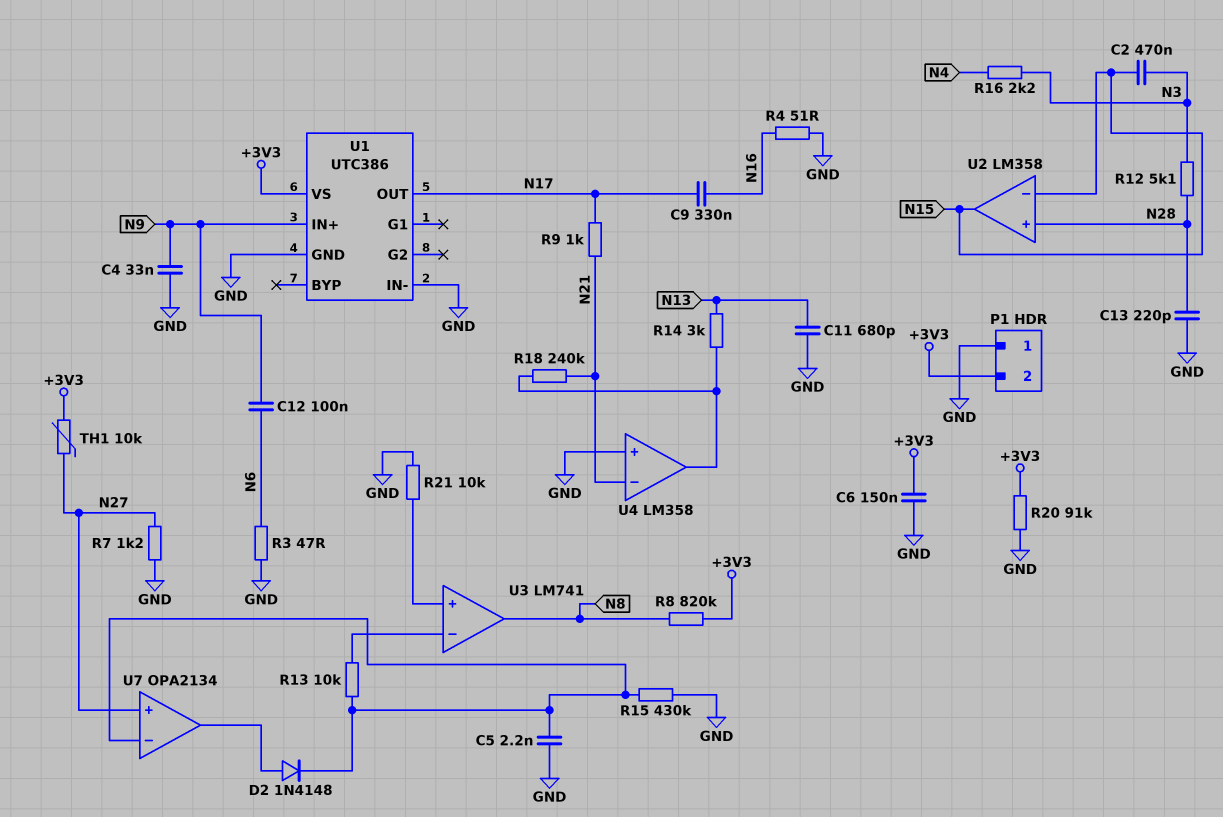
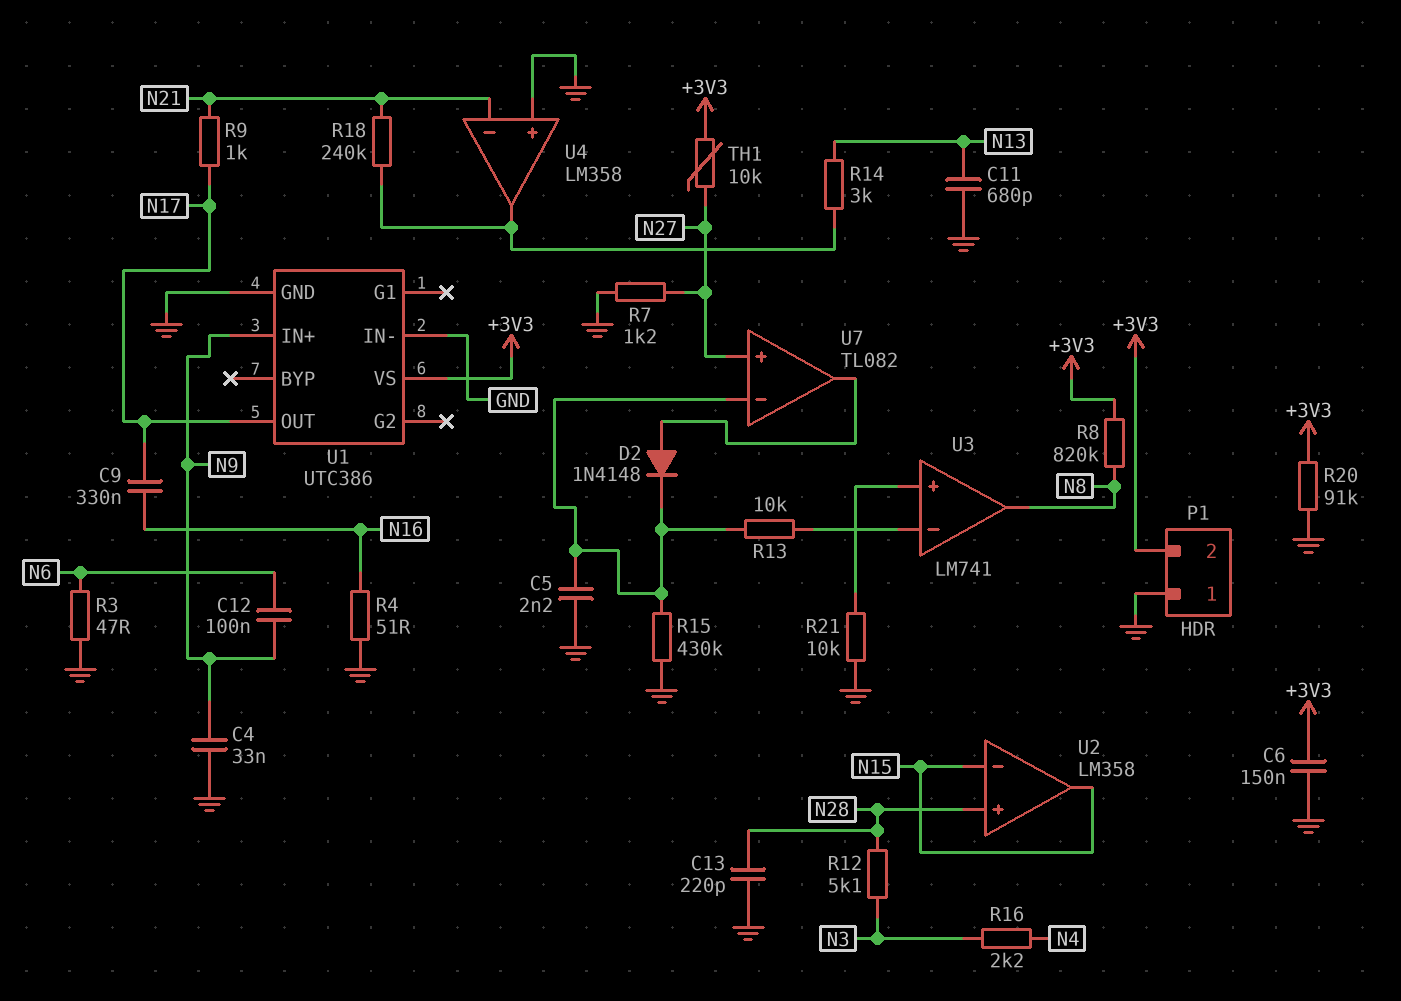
C2: 470nF (N3, N15) -> none
U7: OPA2134 -> TL082

